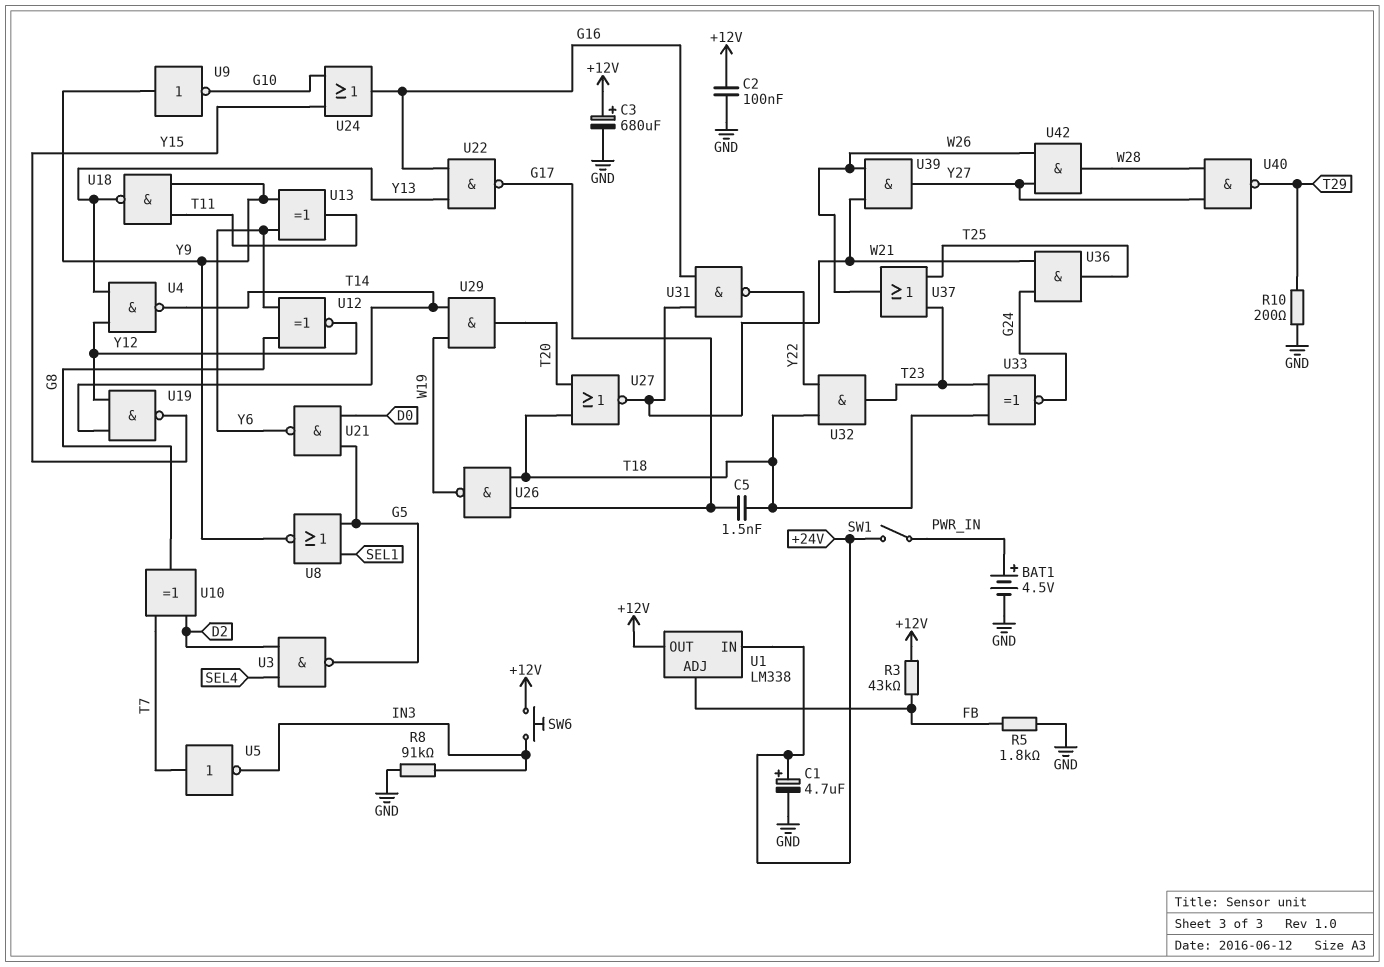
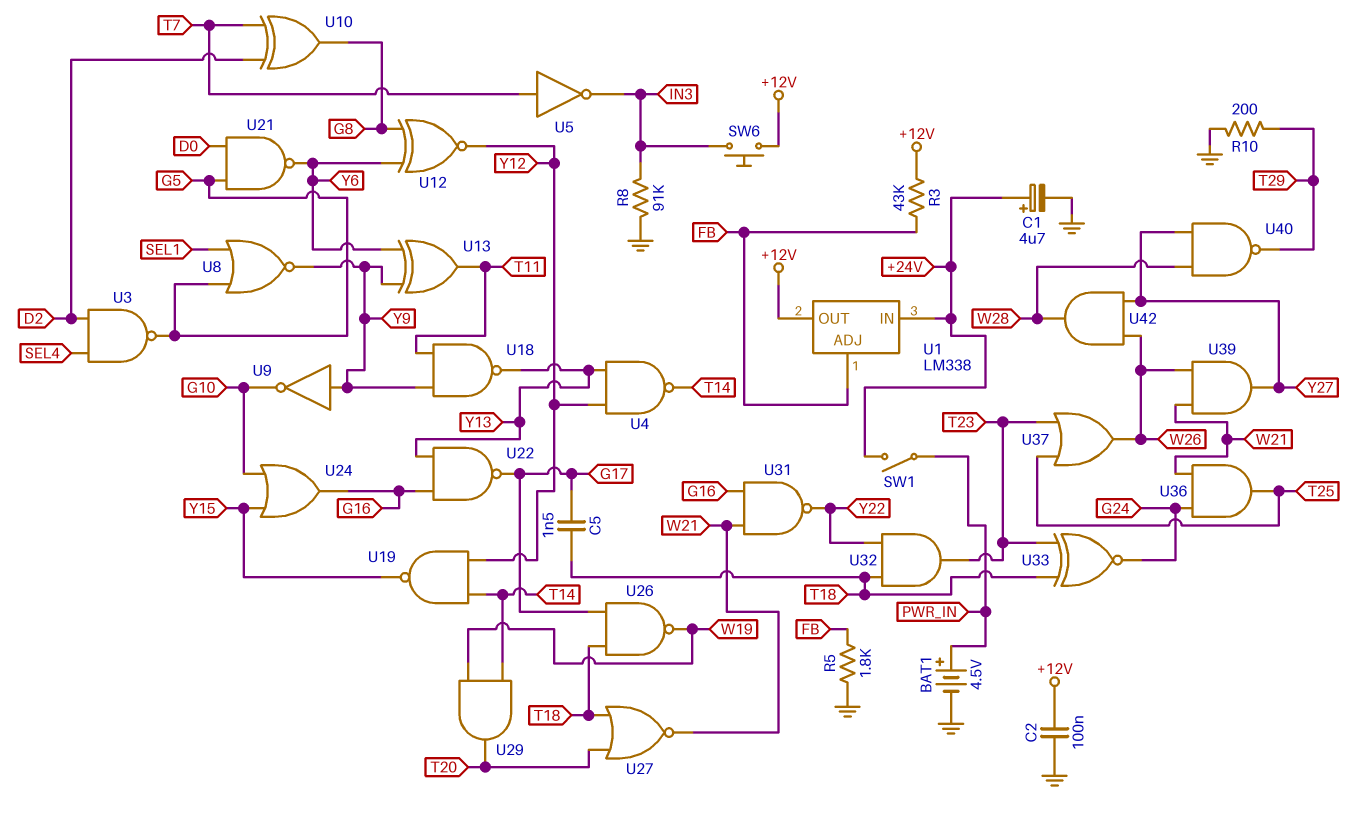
C3: 680uF (plus +12V, minus GND) -> none

